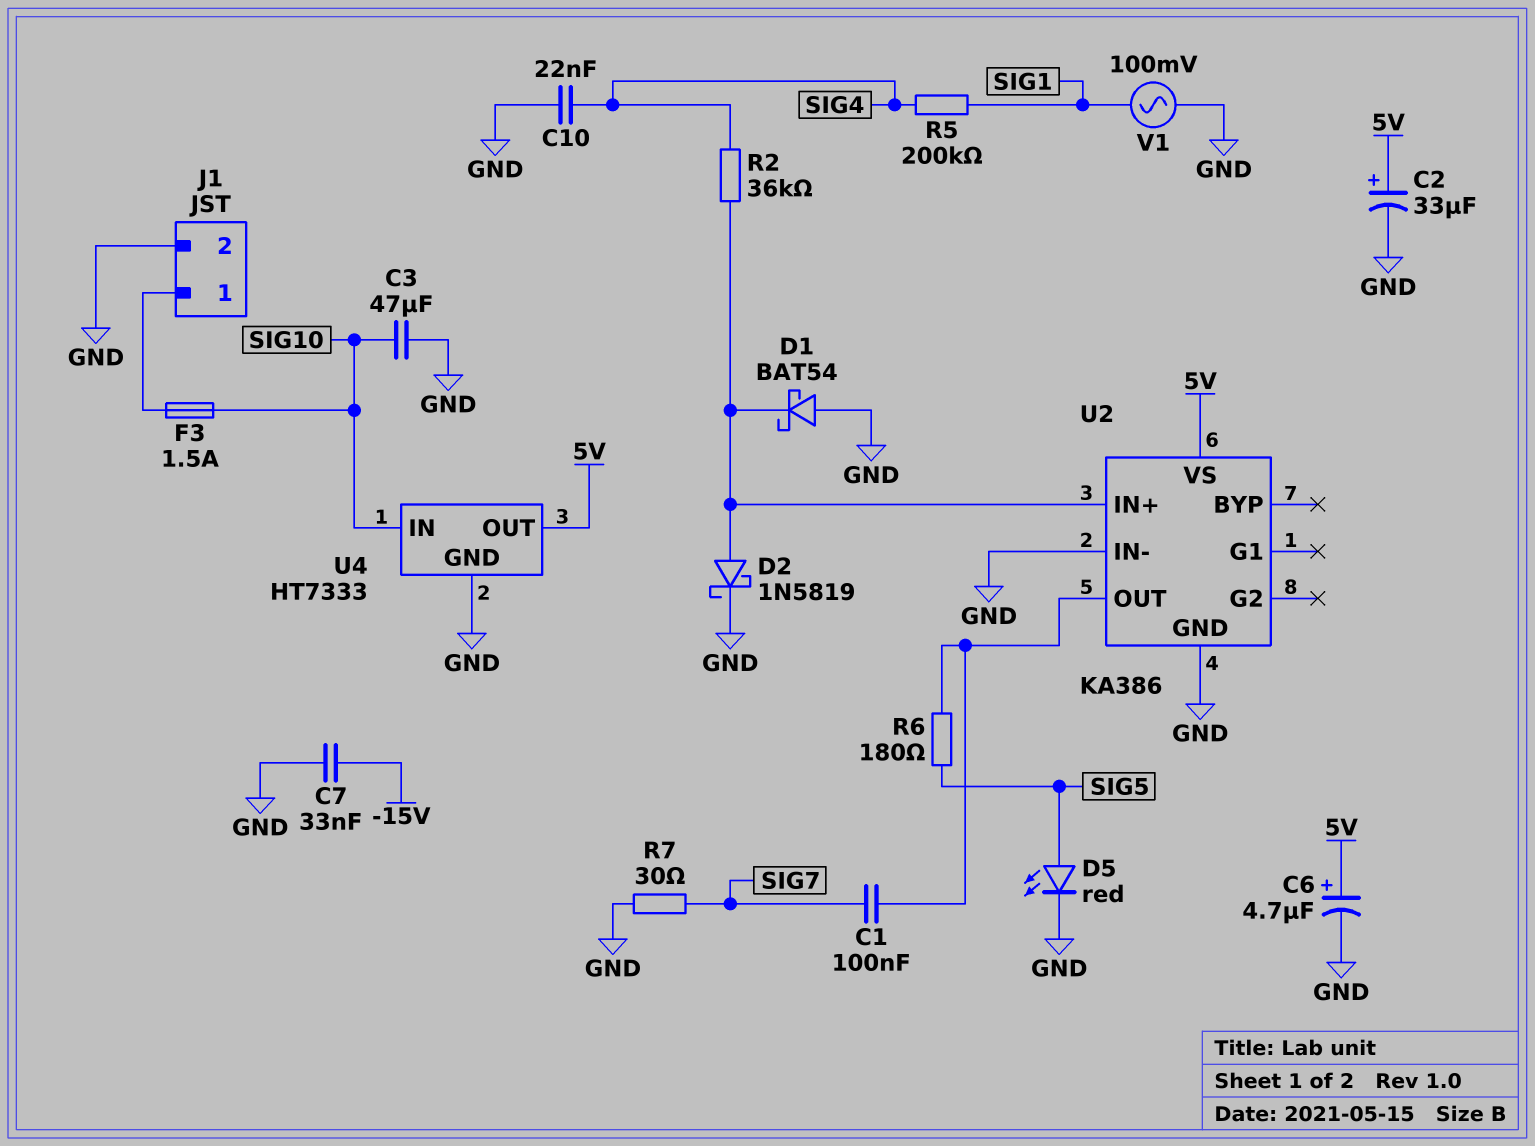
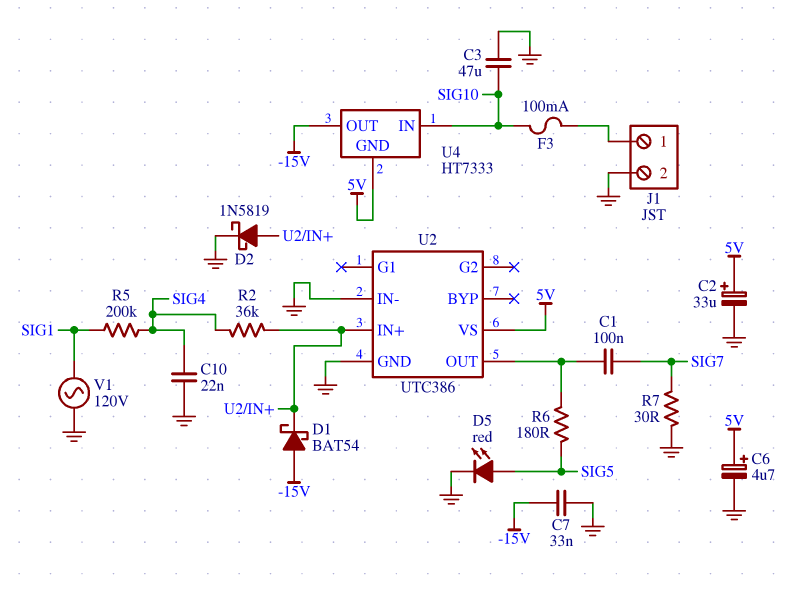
D1: schottky BAT54 (A GND, K U2/IN+) -> schottky BAT54 (A -15V, K U2/IN+)
F3: 1.5A (J1/1, SIG10) -> 100mA (J1/1, SIG10)
U2: KA386 -> UTC386
U4 pin GND: GND -> 5V
U4 pin OUT: 5V -> -15V
V1: AC 100mV (GND, SIG1) -> AC 120V (GND, SIG1)

